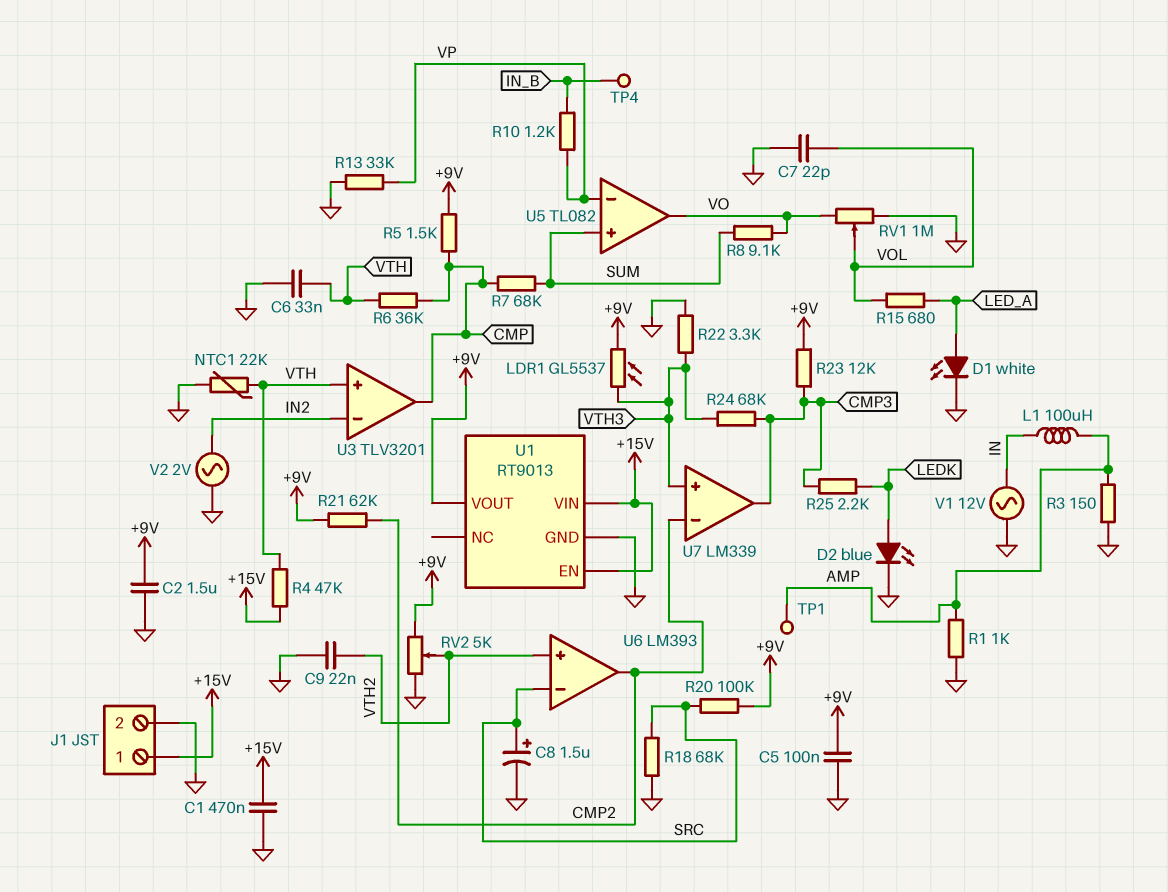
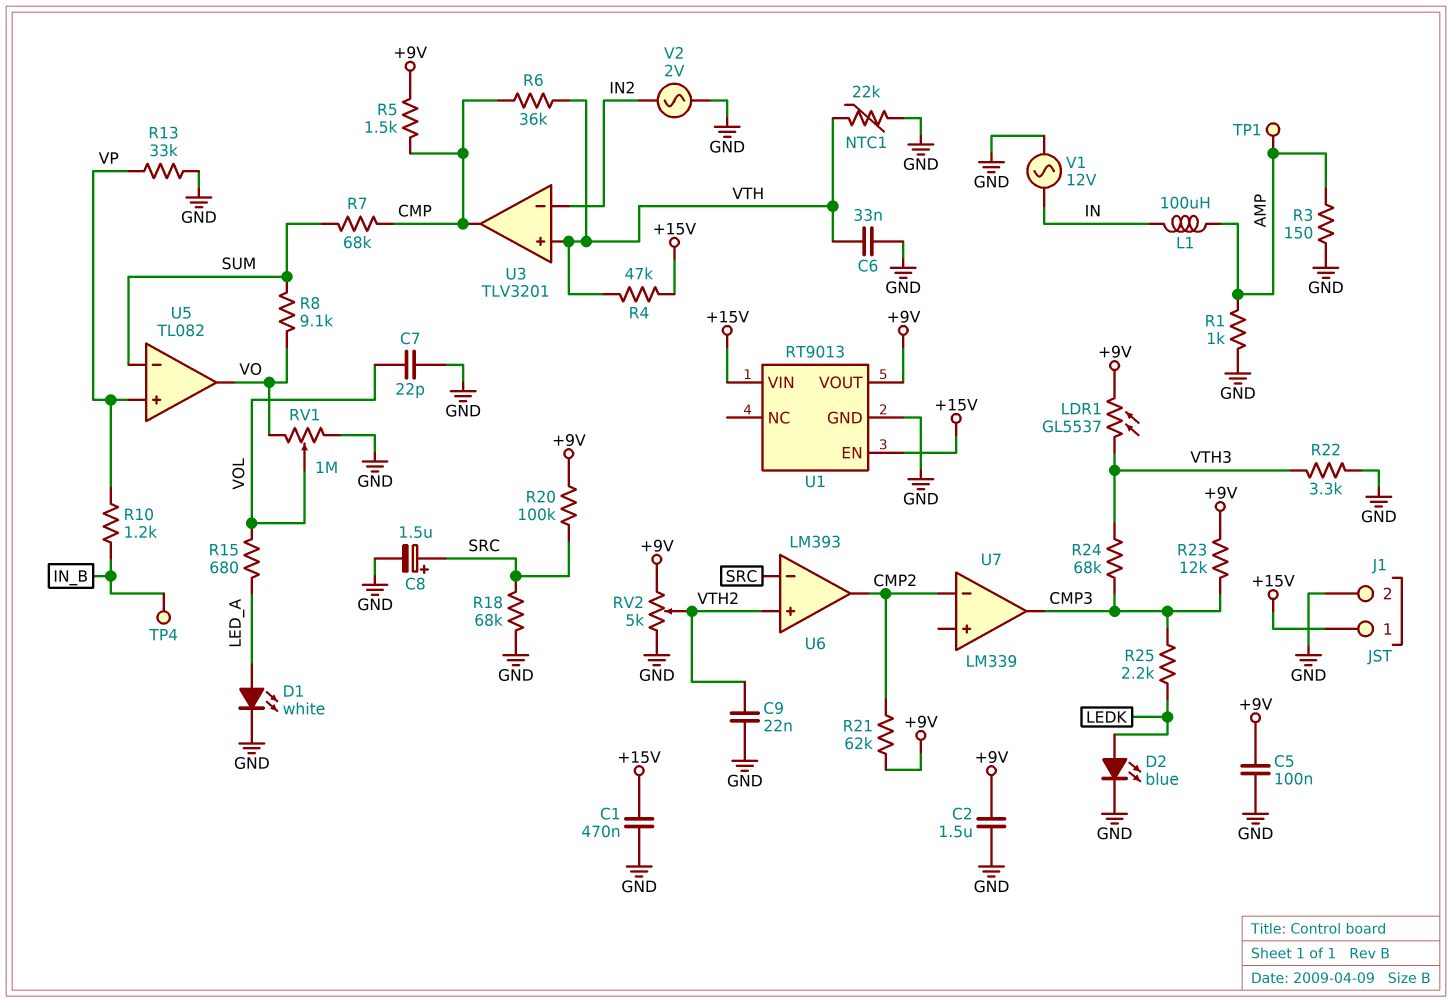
U5 pin in+: SUM -> VP
U5 pin in-: VP -> SUM
U7 pin in+: VTH3 -> none

